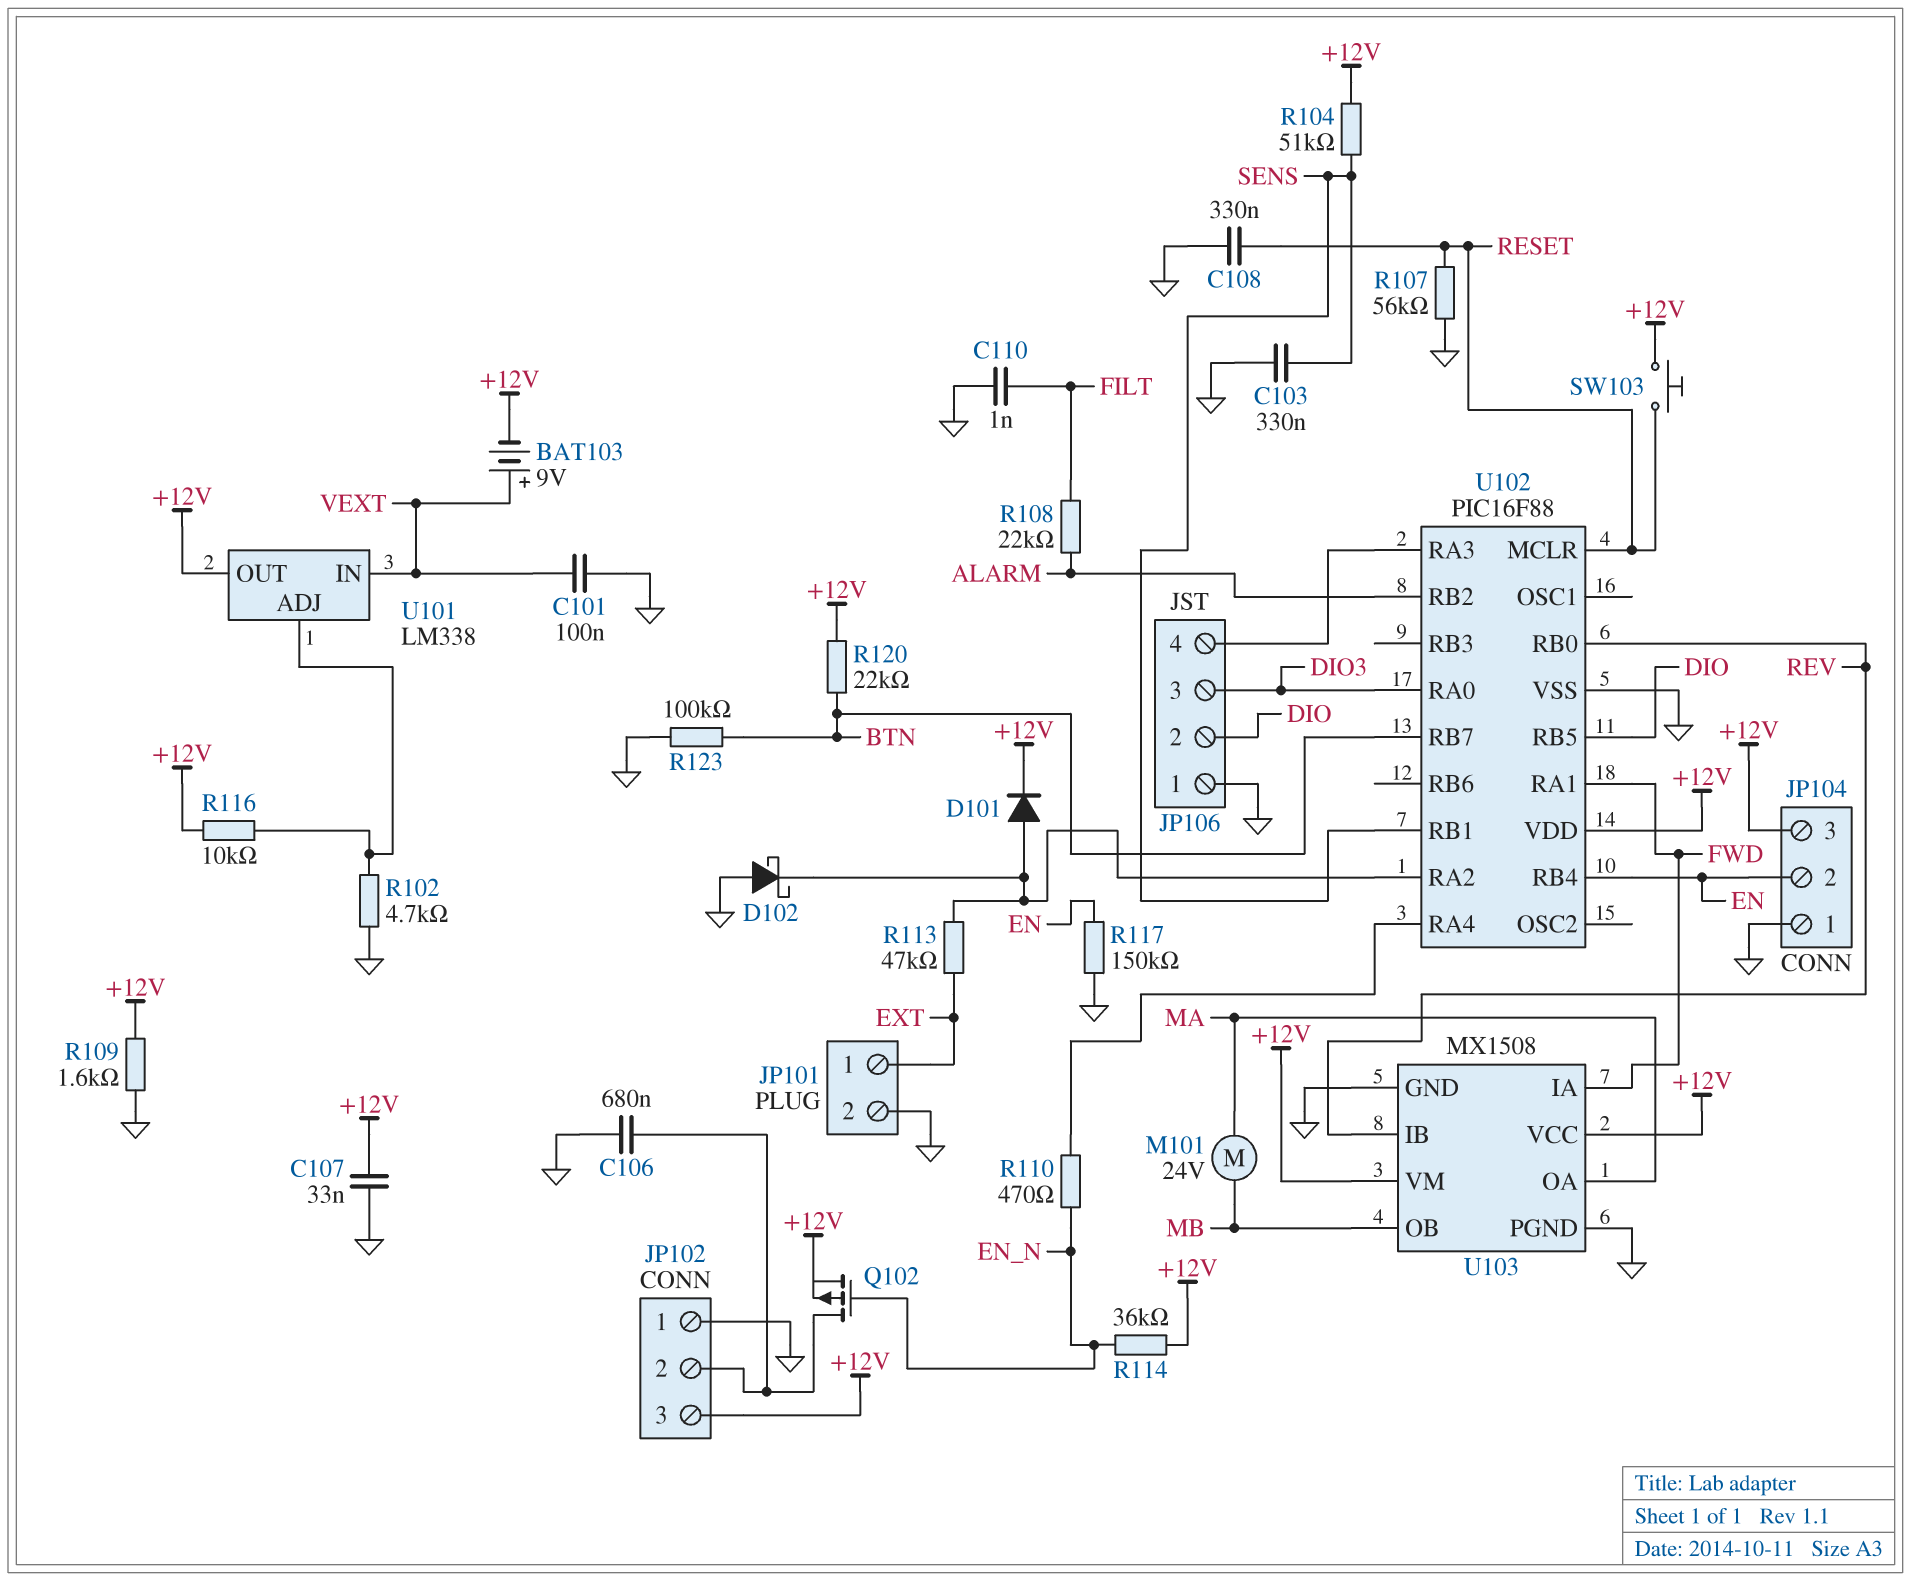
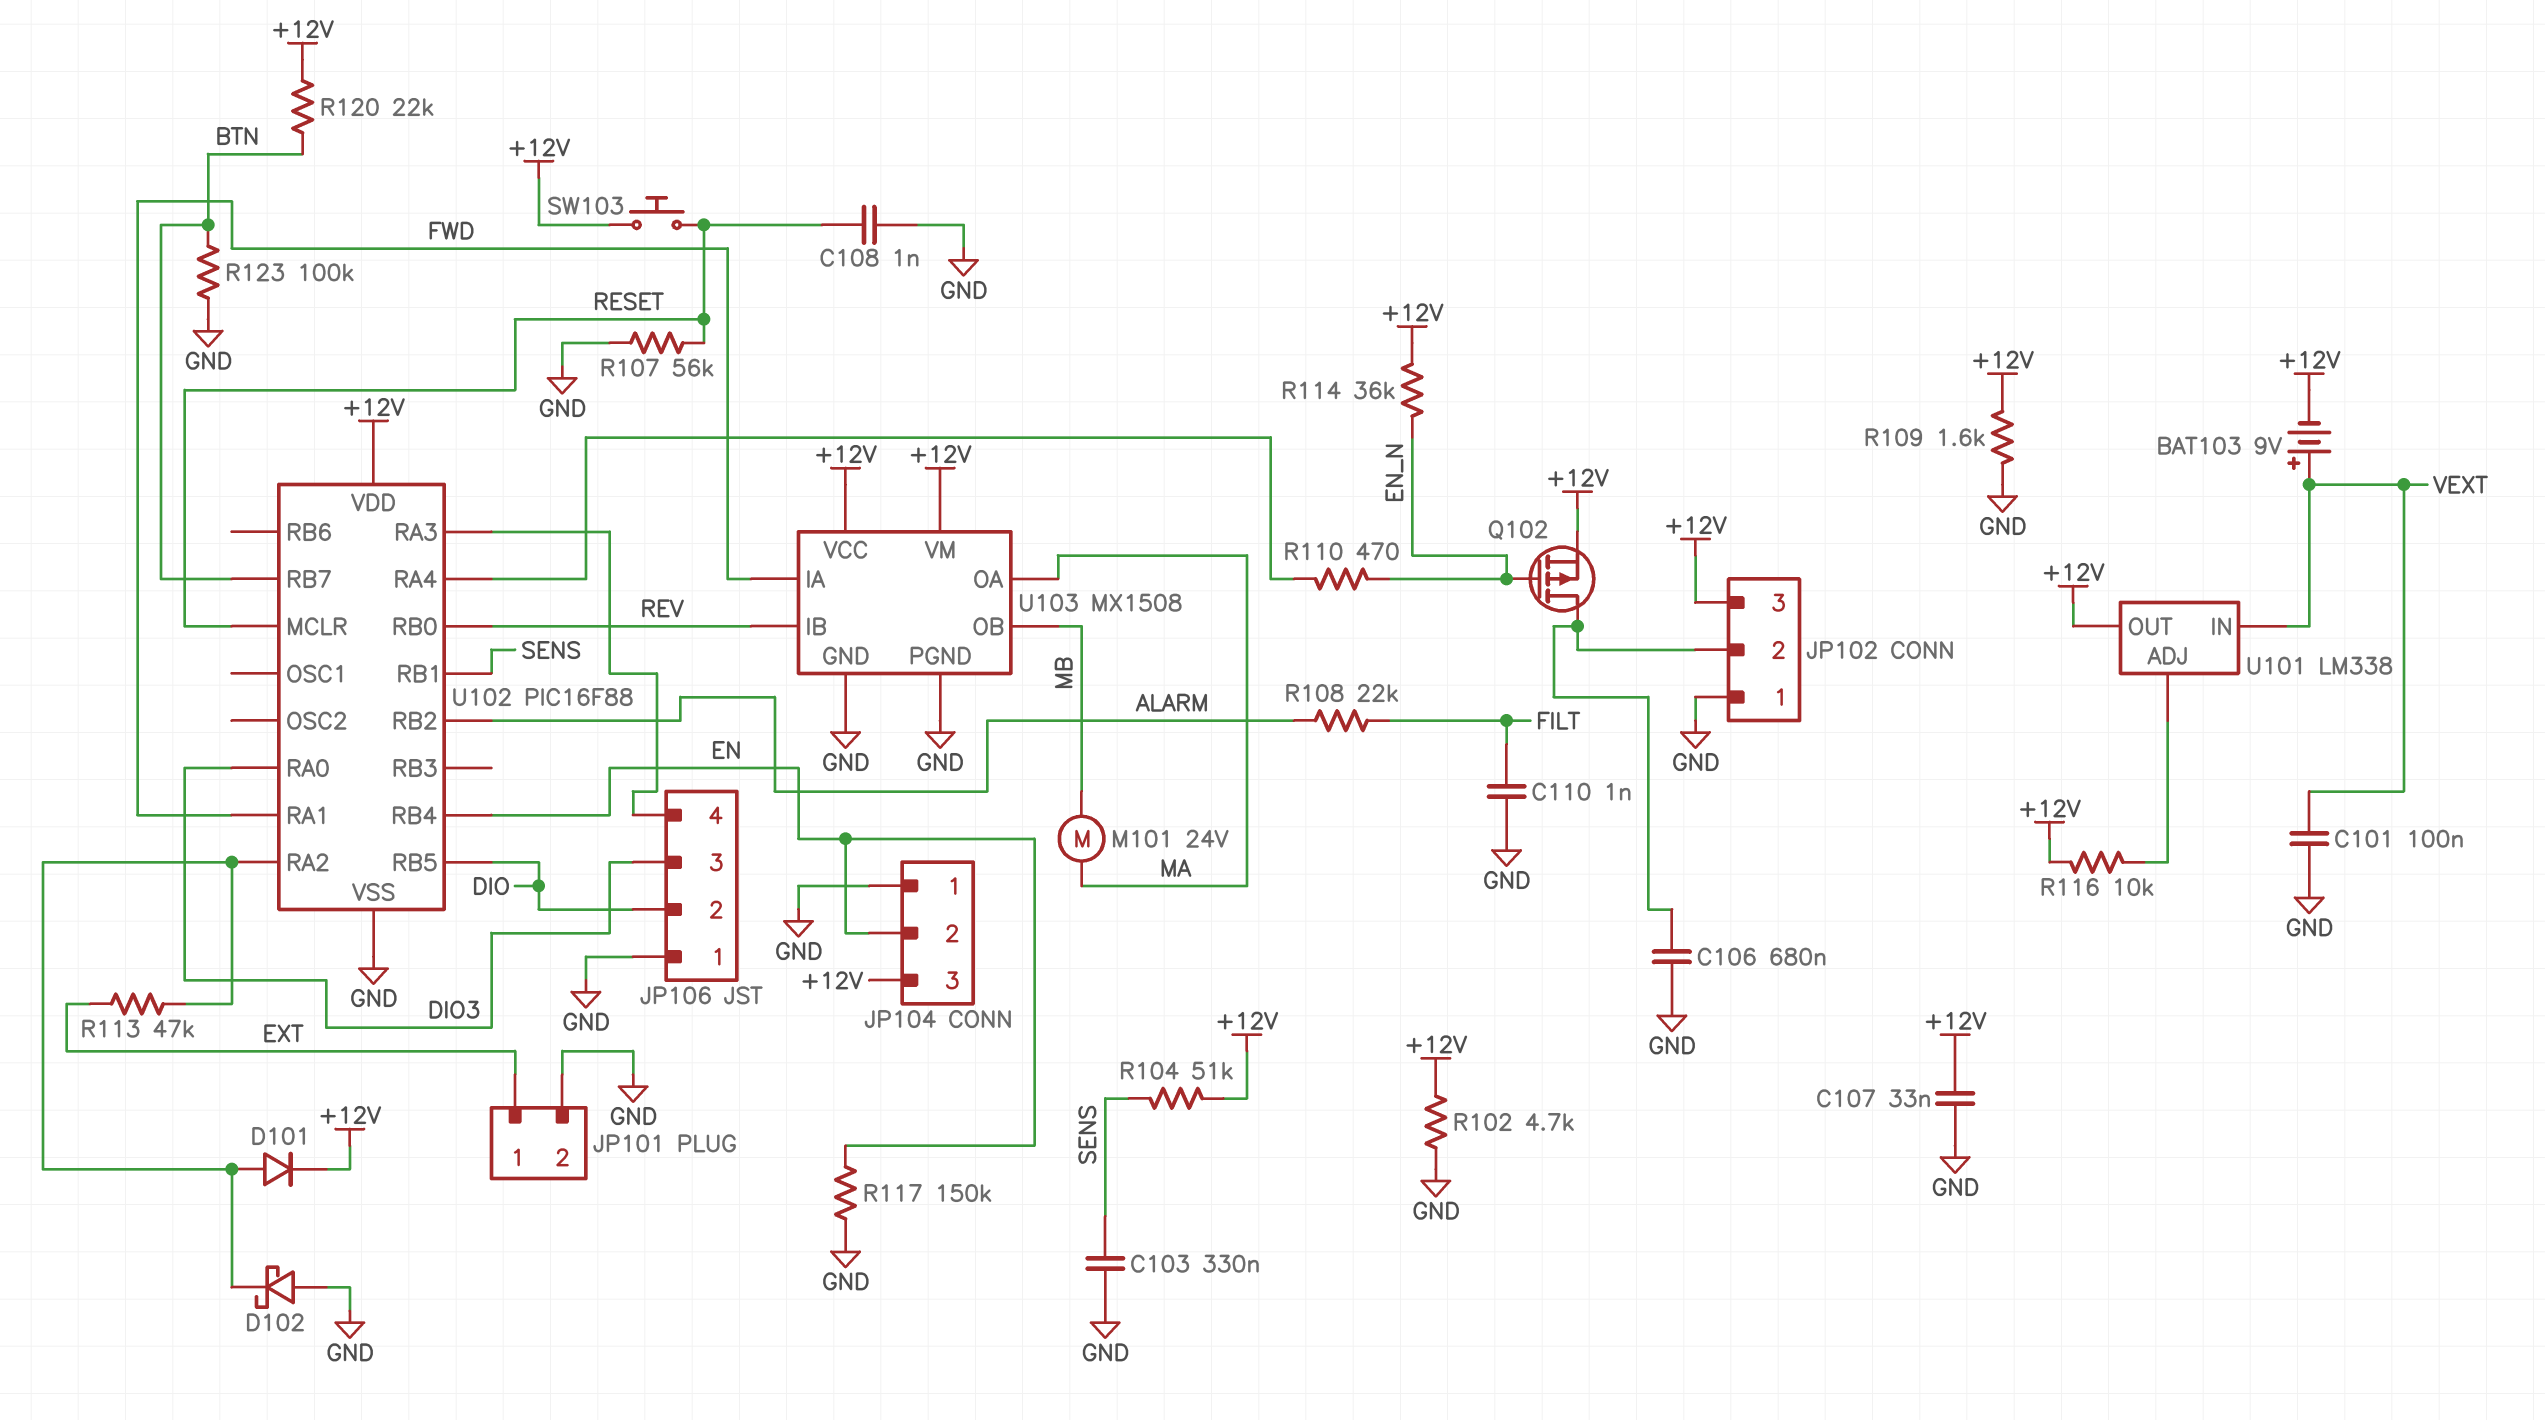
C108: 330nF (GND, RESET) -> 1nF (GND, RESET)
R102: 4.7k (GND, U101/ADJ) -> 4.7k (+12V, GND)

